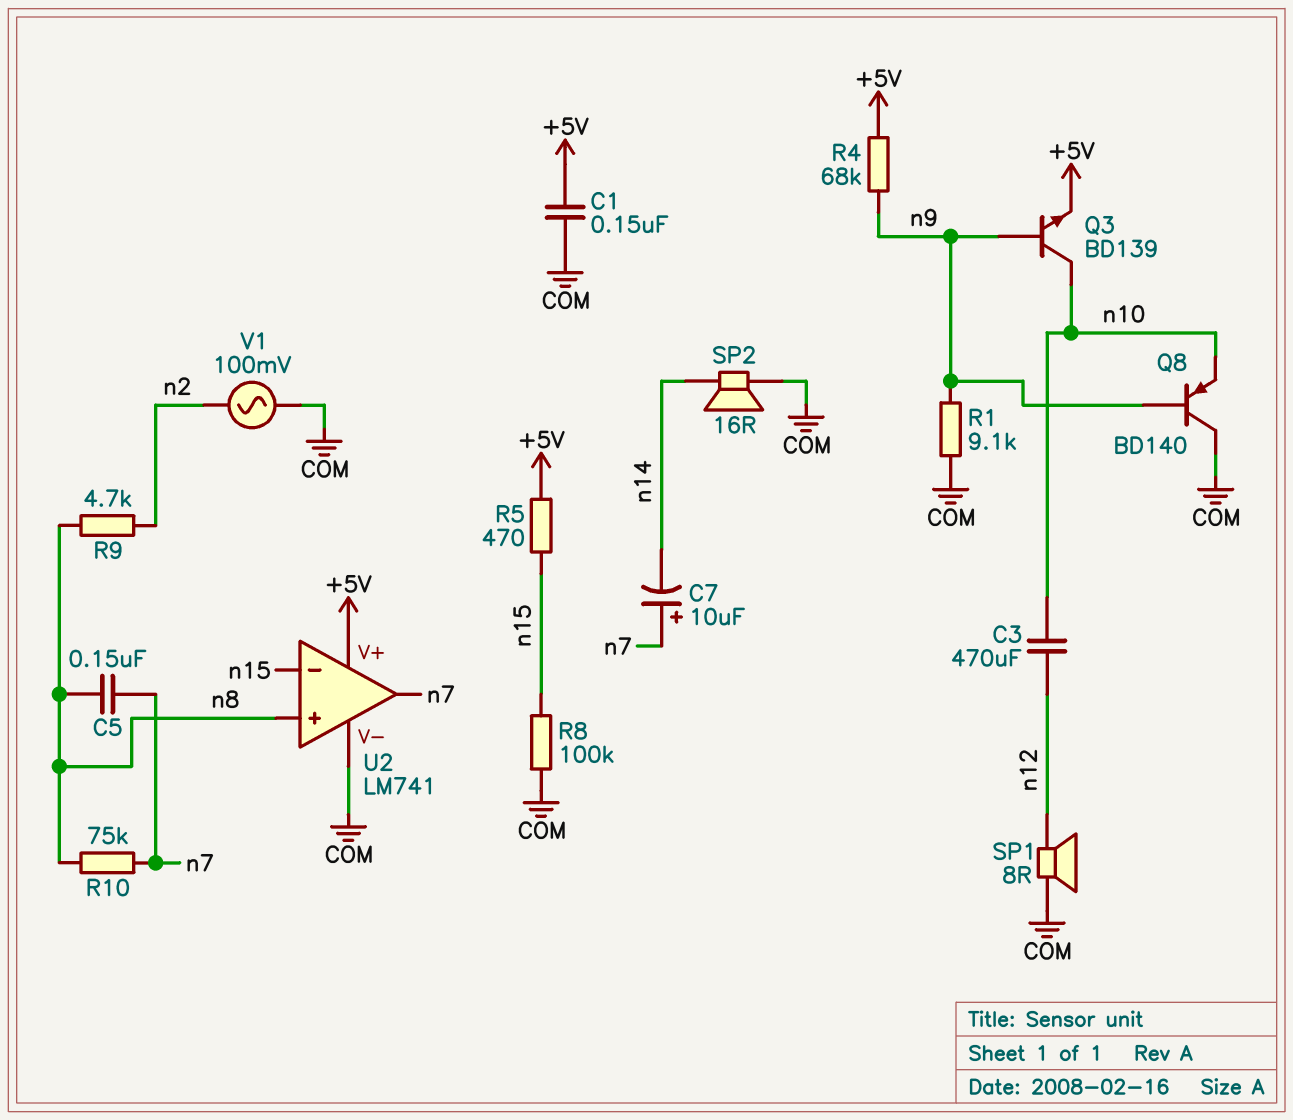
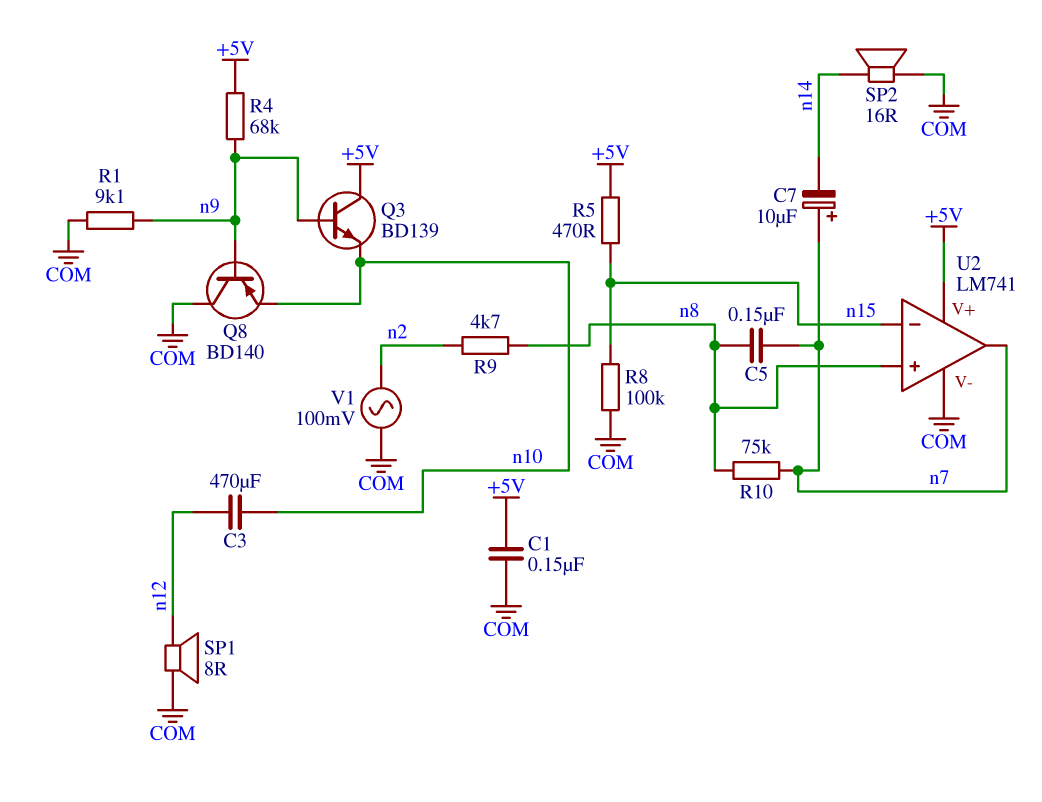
Q3: NPN BD139 (B n9, C n10, E +5V) -> NPN BD139 (B n9, C +5V, E n10)

